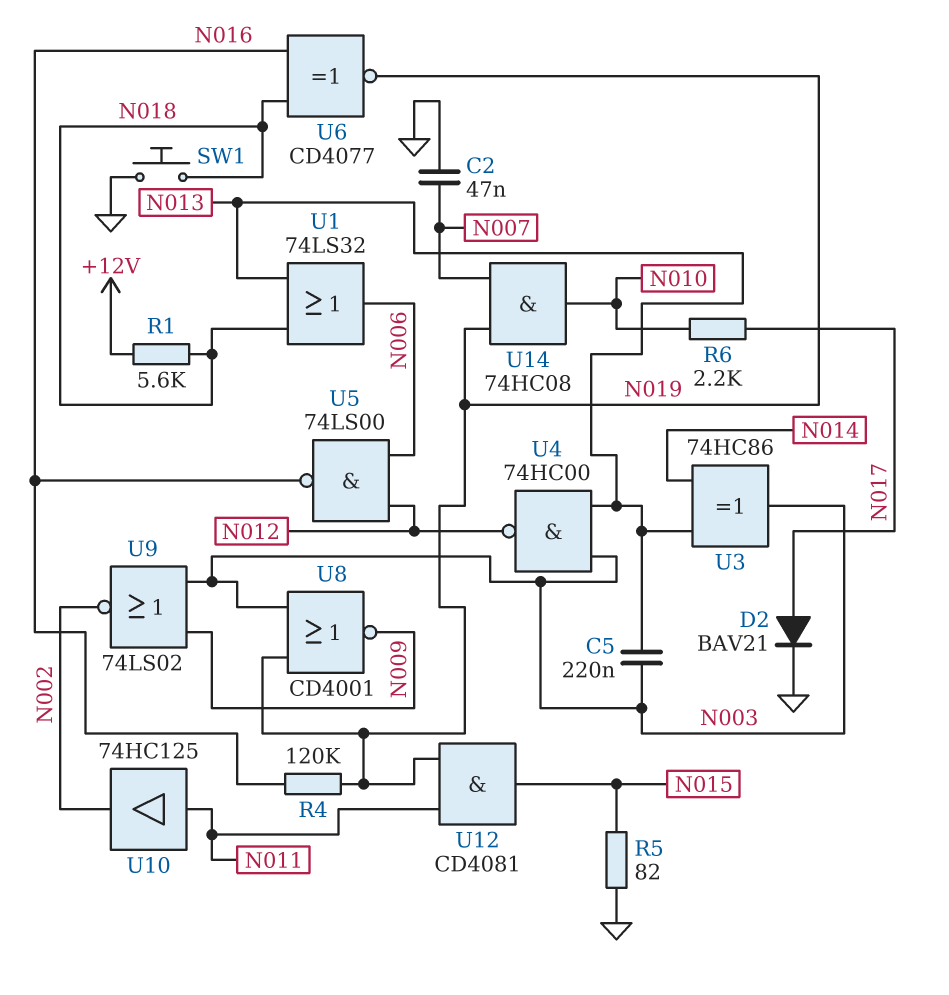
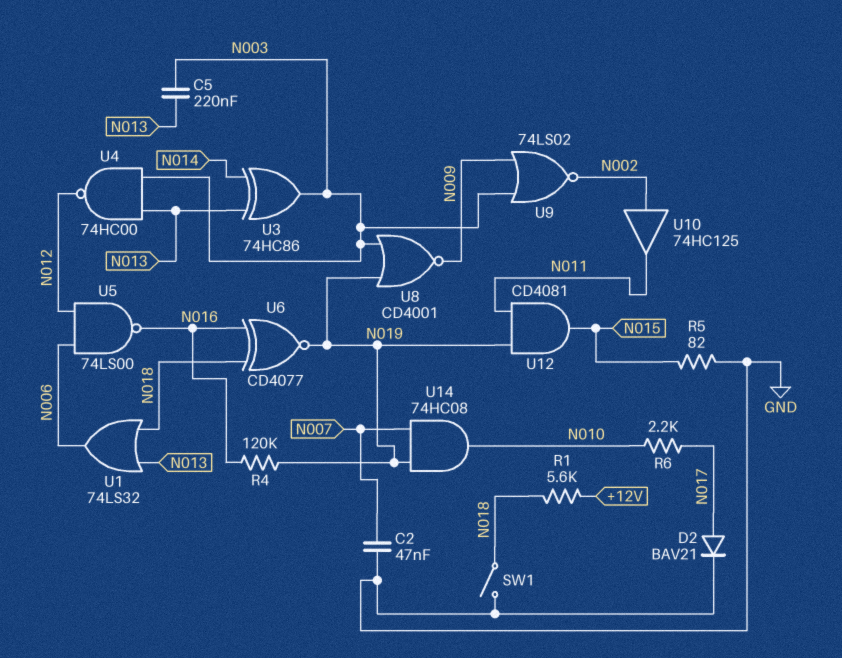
SW1: button (GND, N018) -> switch (GND, N018)
U10: buffer 74HC125 (in N011, out N002) -> buffer 74HC125 (in N002, out N011)

